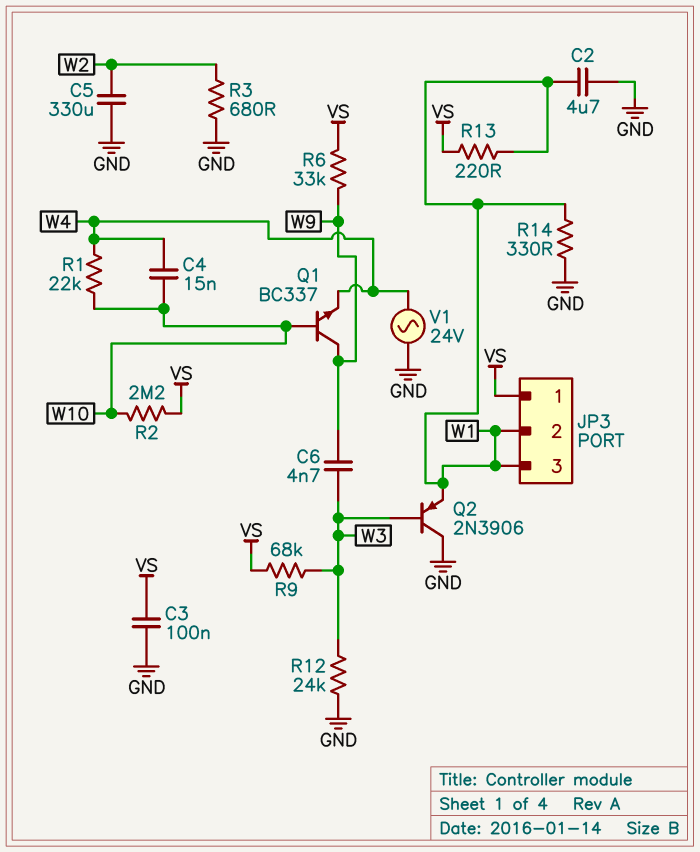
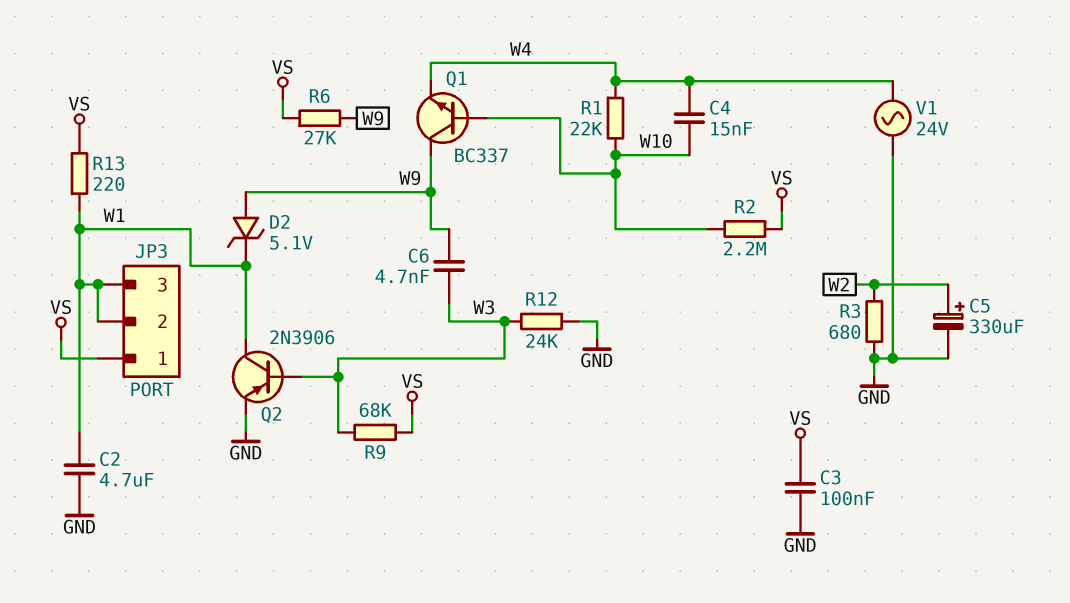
C5: 330uF (GND, W2) -> 330uF (plus W2, minus GND)
D2: none -> zener 5.1V (A W9, K W1)
Q2: PNP 2N3906 (B W3, C GND, E W1) -> PNP 2N3906 (B W3, C W1, E GND)
R6: 33k (VS, W9) -> 27k (VS, W9)
R14: 330 (GND, W1) -> none

